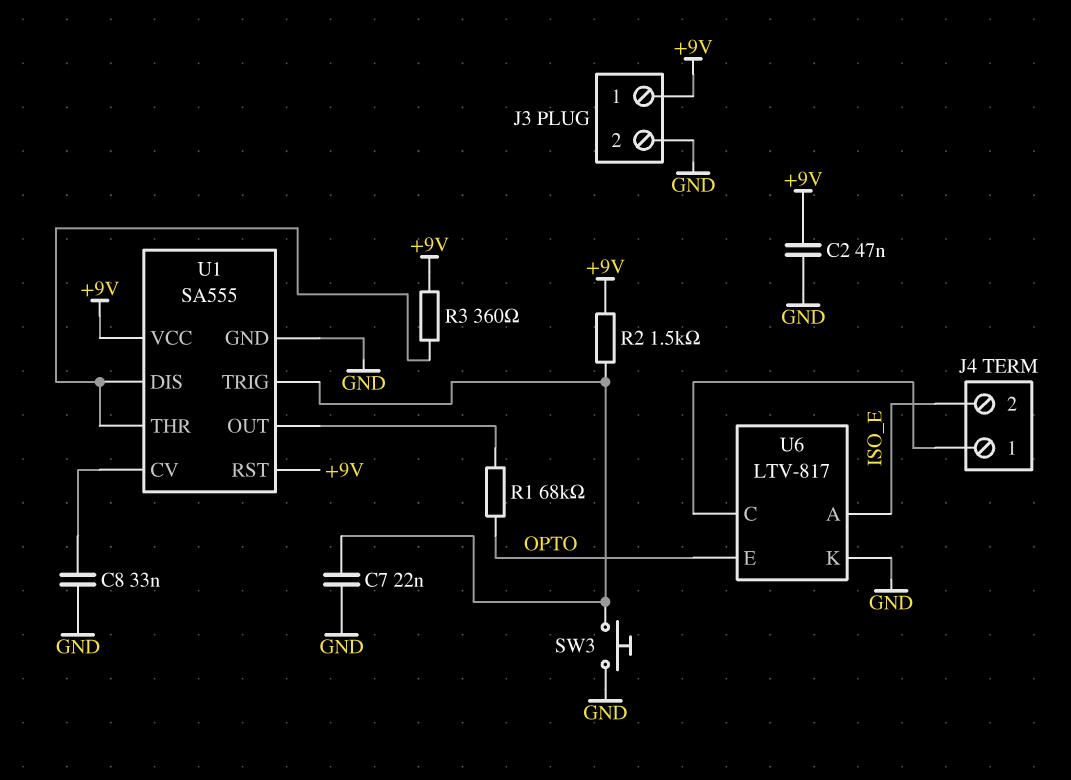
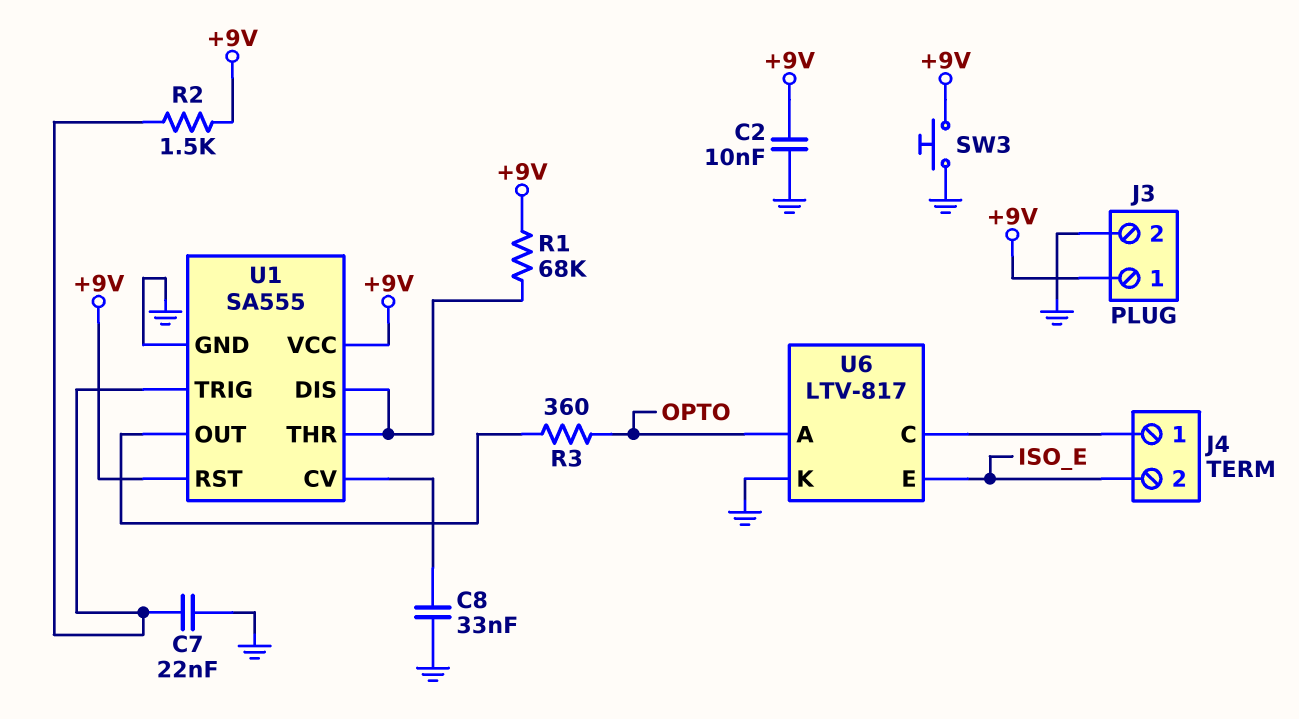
C2: 47nF (+9V, GND) -> 10nF (+9V, GND)
R1: 68k (OPTO, U1/OUT) -> 68k (+9V, U1/DIS)
R3: 360 (+9V, U1/DIS) -> 360 (OPTO, U1/OUT)
SW3: button (GND, U1/TRIG) -> button (+9V, GND)
U6 pin A: ISO_E -> OPTO
U6 pin E: OPTO -> ISO_E

